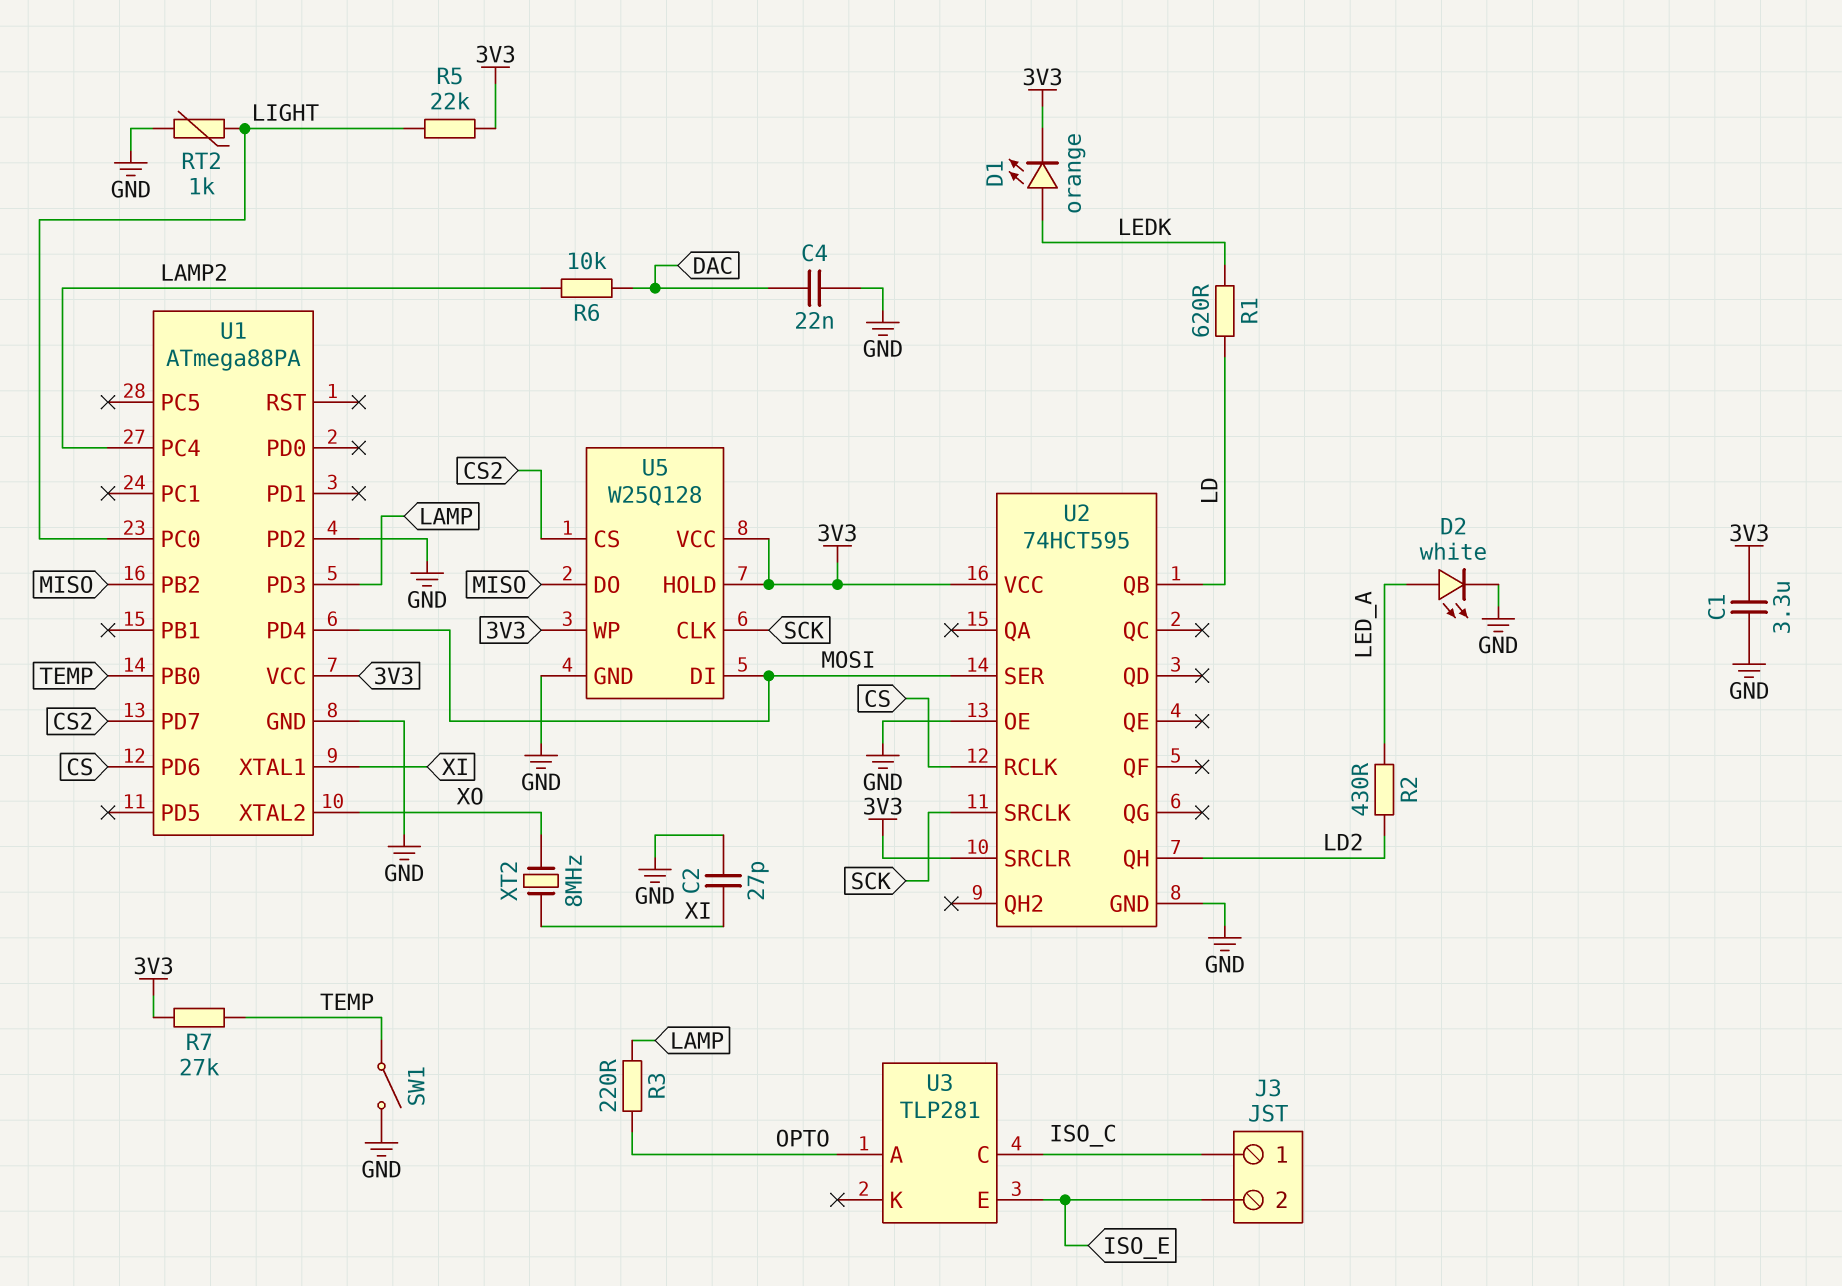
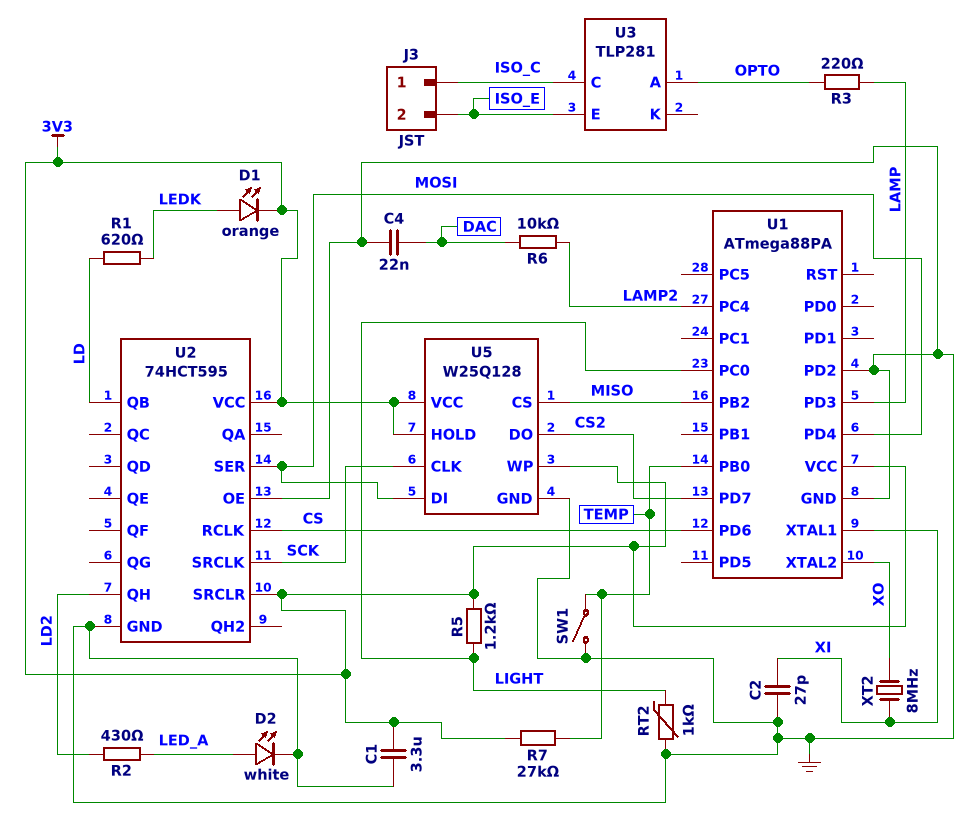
R5: 22k (3V3, LIGHT) -> 1.2k (3V3, LIGHT)
U5 pin CS: CS2 -> MISO
U5 pin DO: MISO -> CS2

